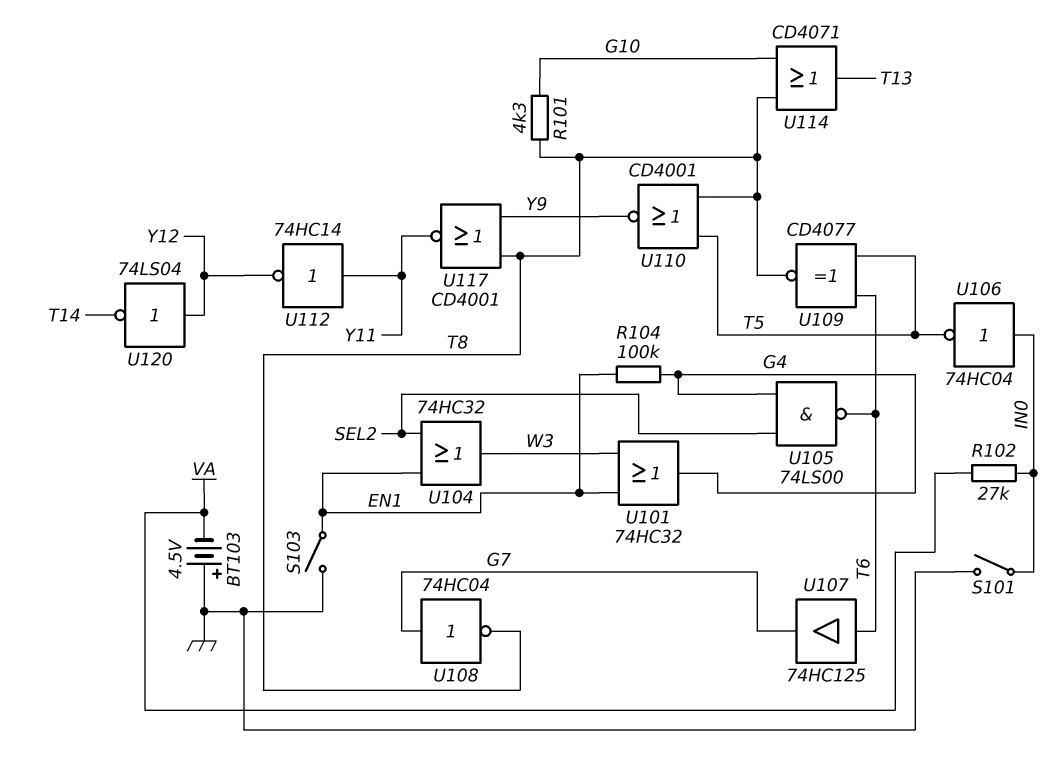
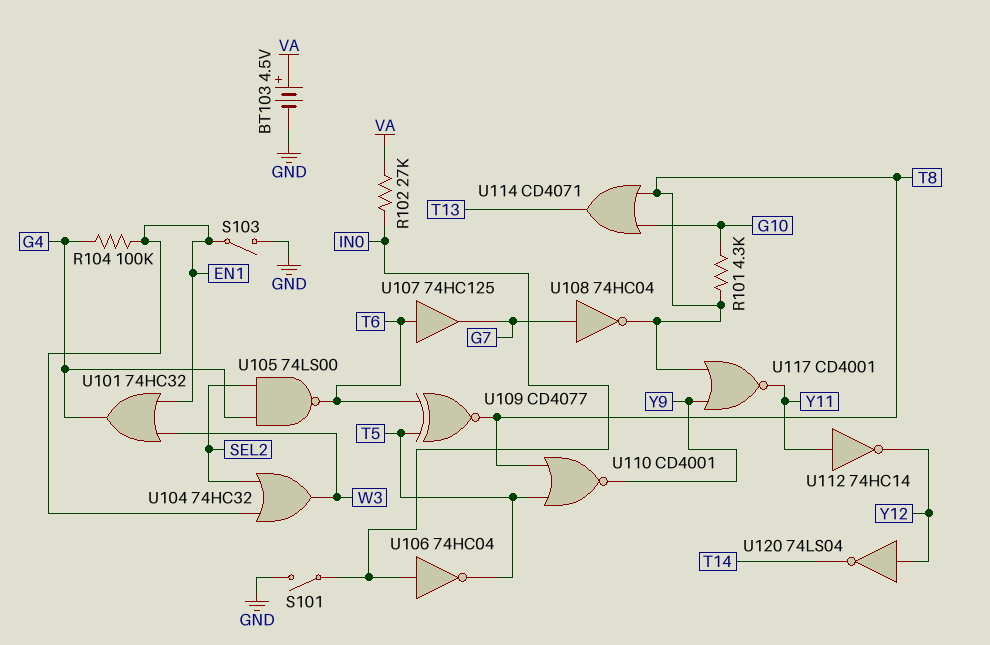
BT103: 4.5V (plus GND, minus VA) -> 4.5V (plus VA, minus GND)

